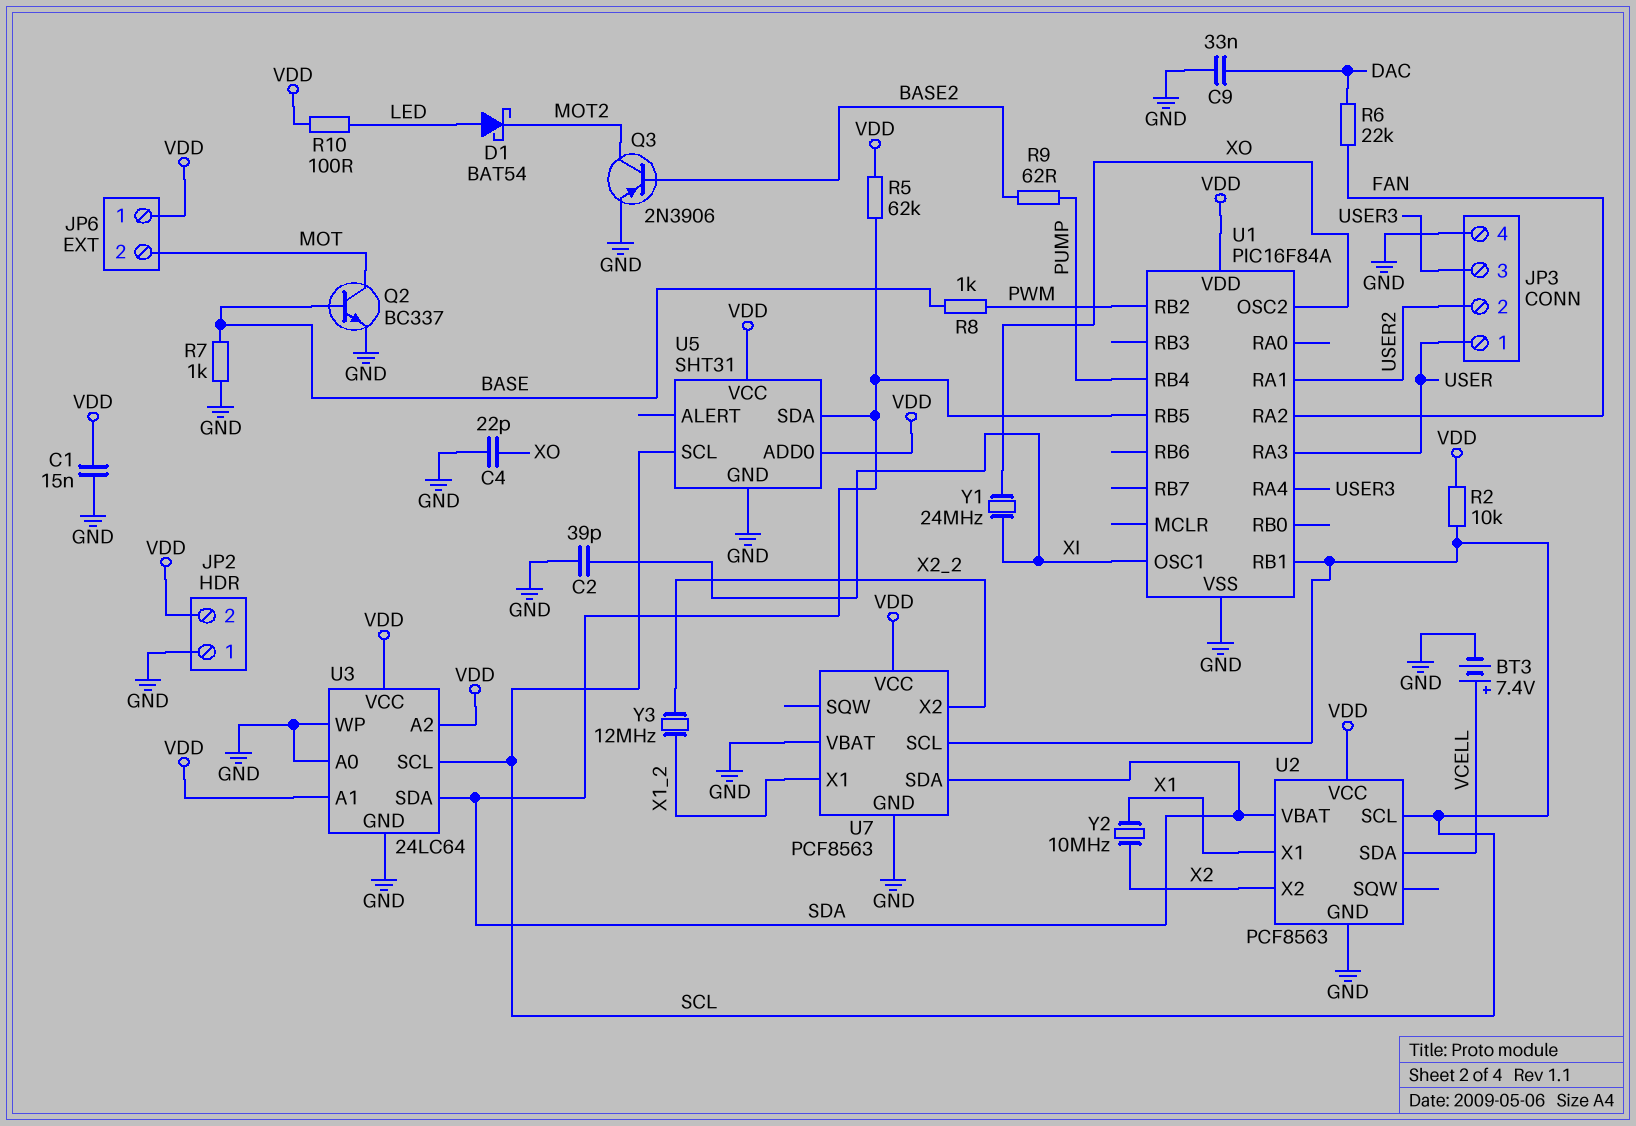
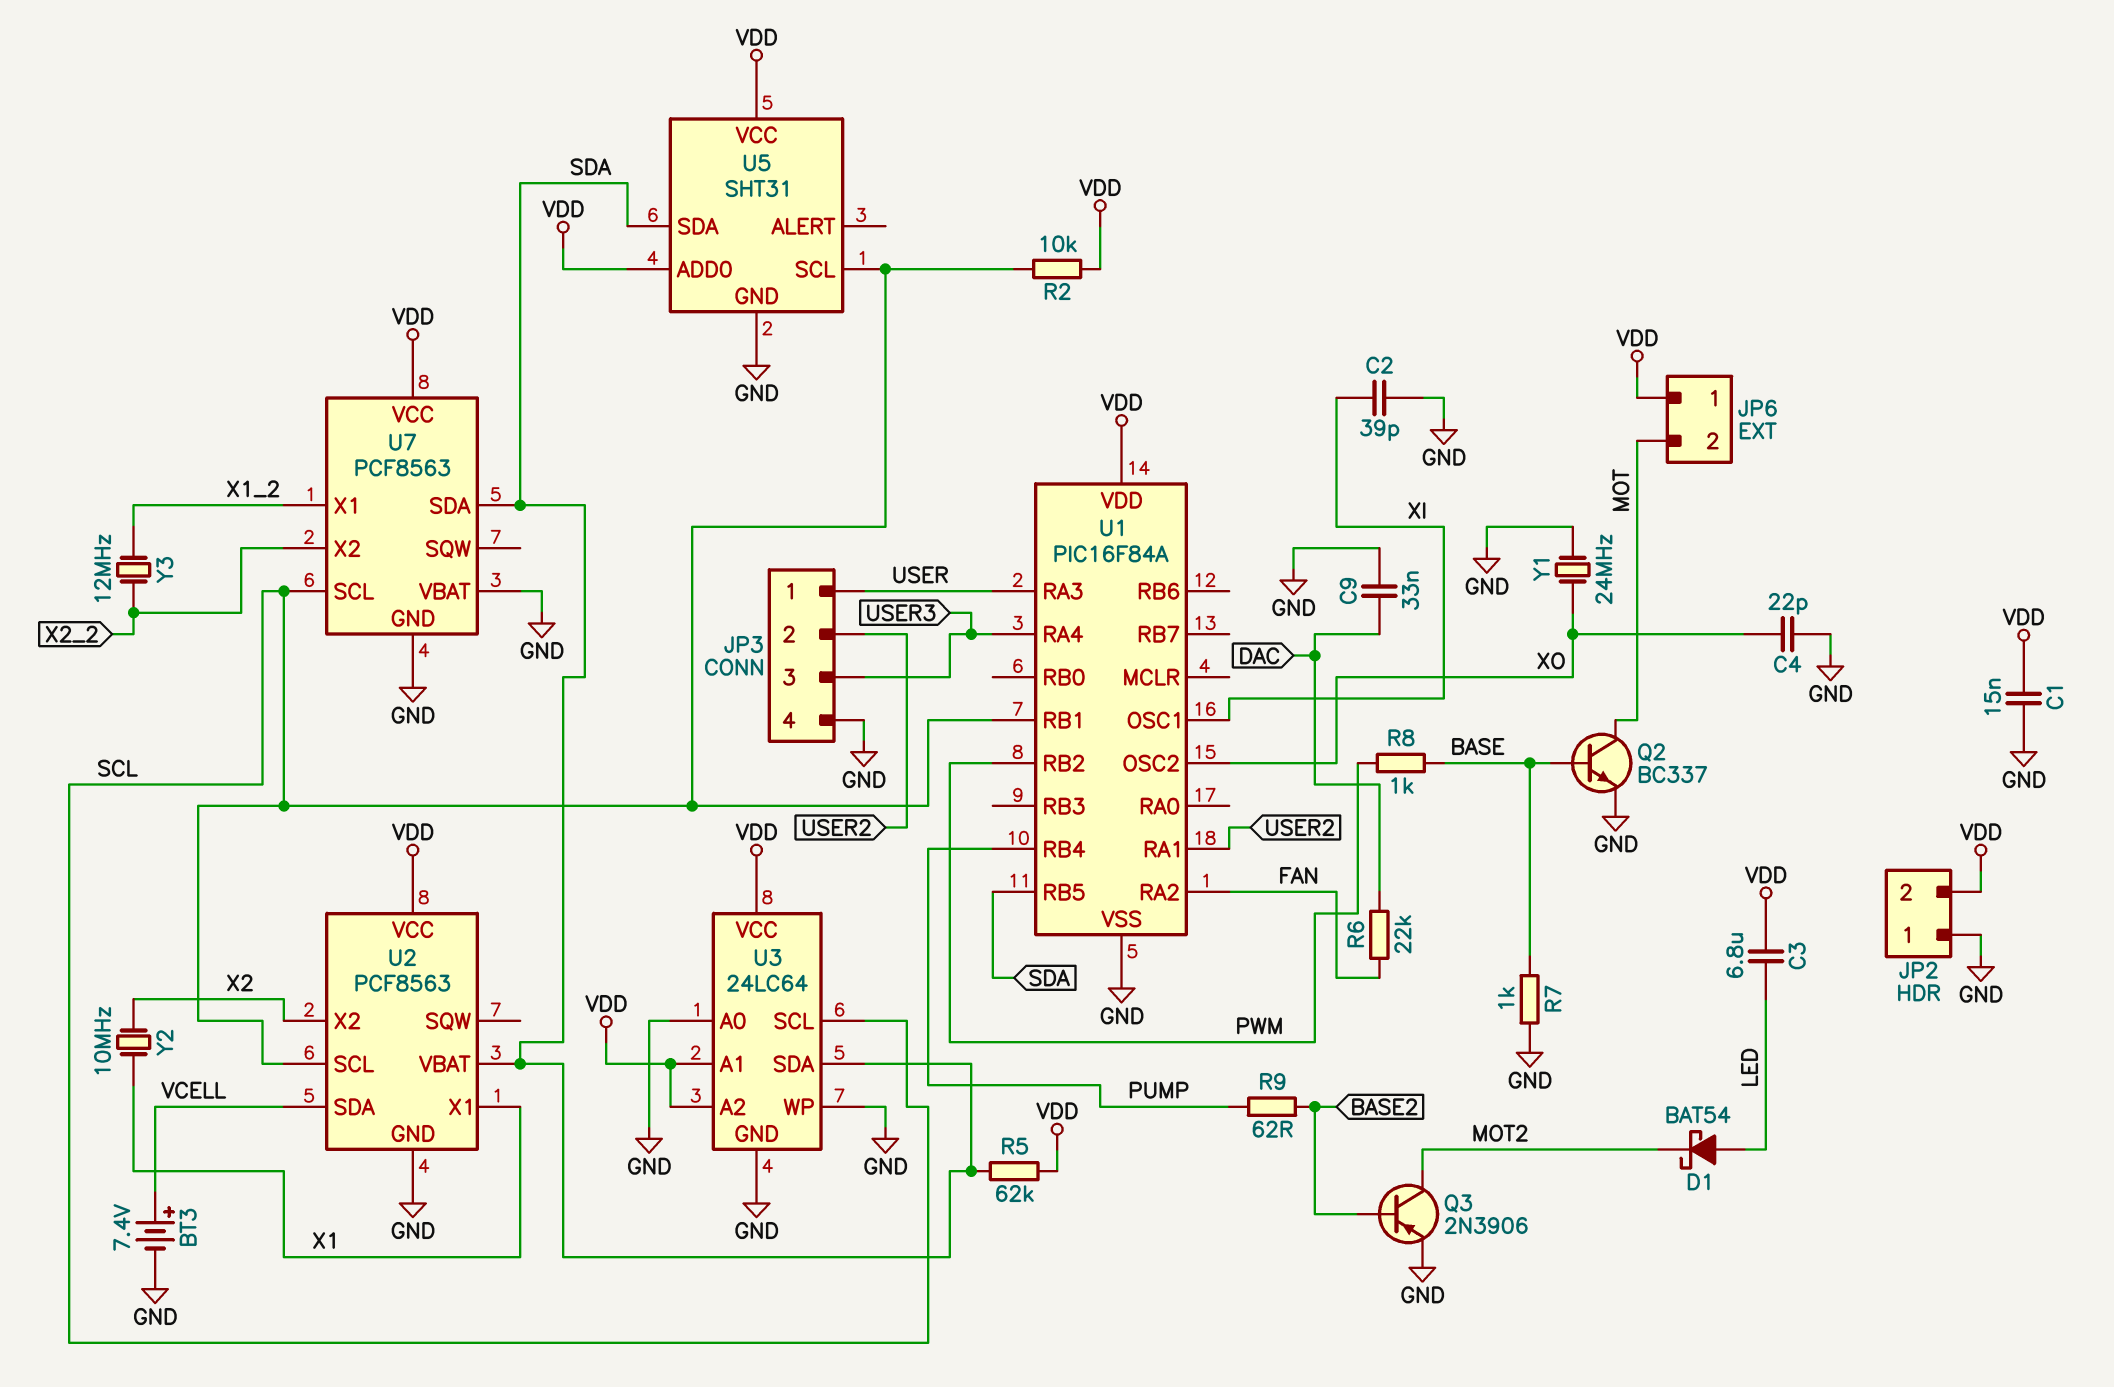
C3: none -> 6.8uF (LED, VDD)
R10: 100 (LED, VDD) -> none
Y1: 24MHz (XI, XO) -> 24MHz (GND, XO)

